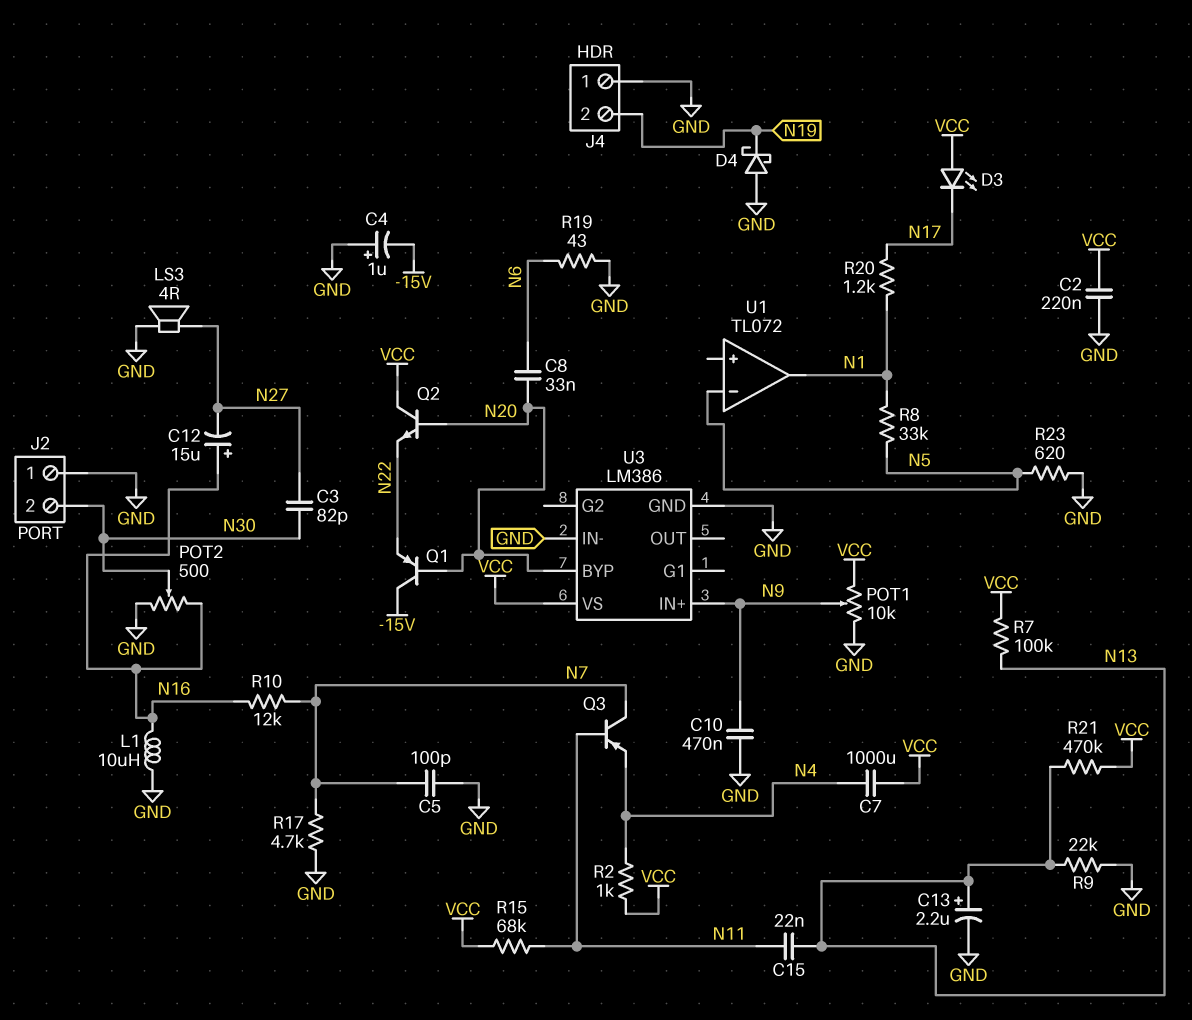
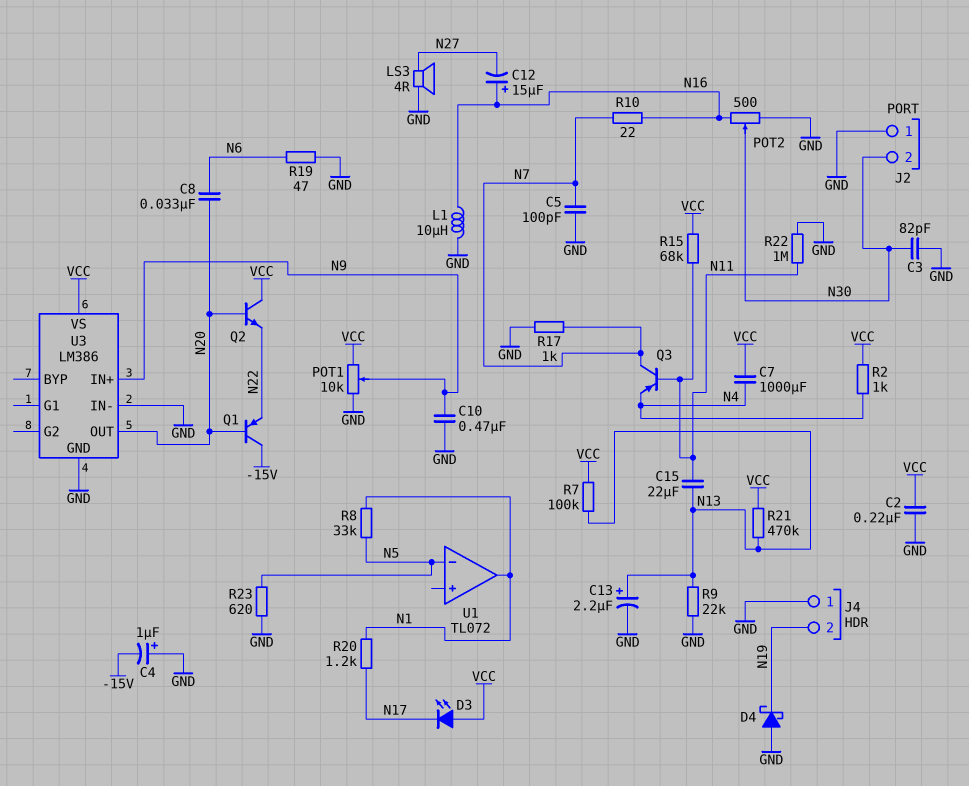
C3: 82pF (N27, N30) -> 82pF (GND, N30)
C15: 22nF (N11, N13) -> 22uF (N11, N13)
R10: 12k (N7, N16) -> 22 (N7, N16)
R17: 4.7k (GND, N7) -> 1k (GND, N7)
R19: 43 (GND, N6) -> 47 (GND, N6)
R22: none -> 1M (GND, N11)
U3 pin BYP: N20 -> none
U3 pin OUT: none -> N20

